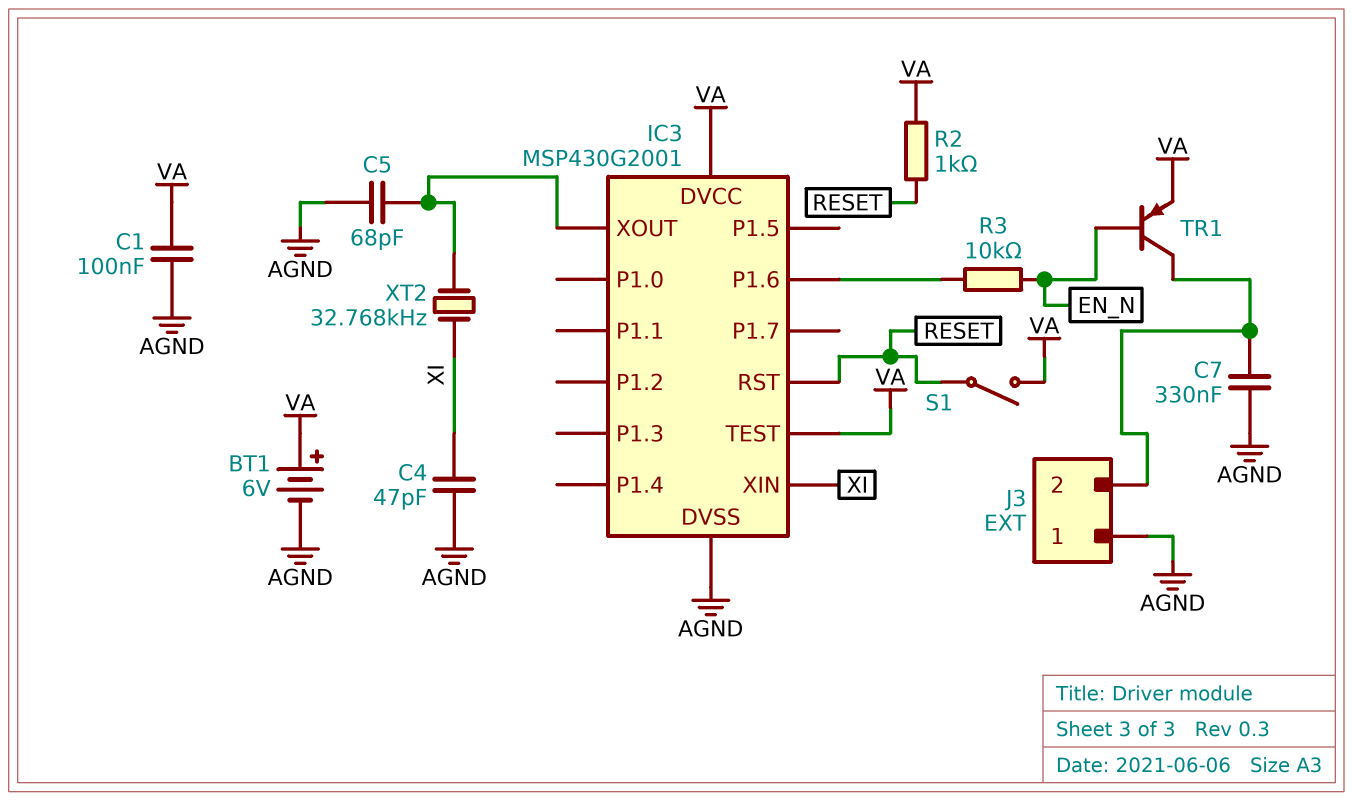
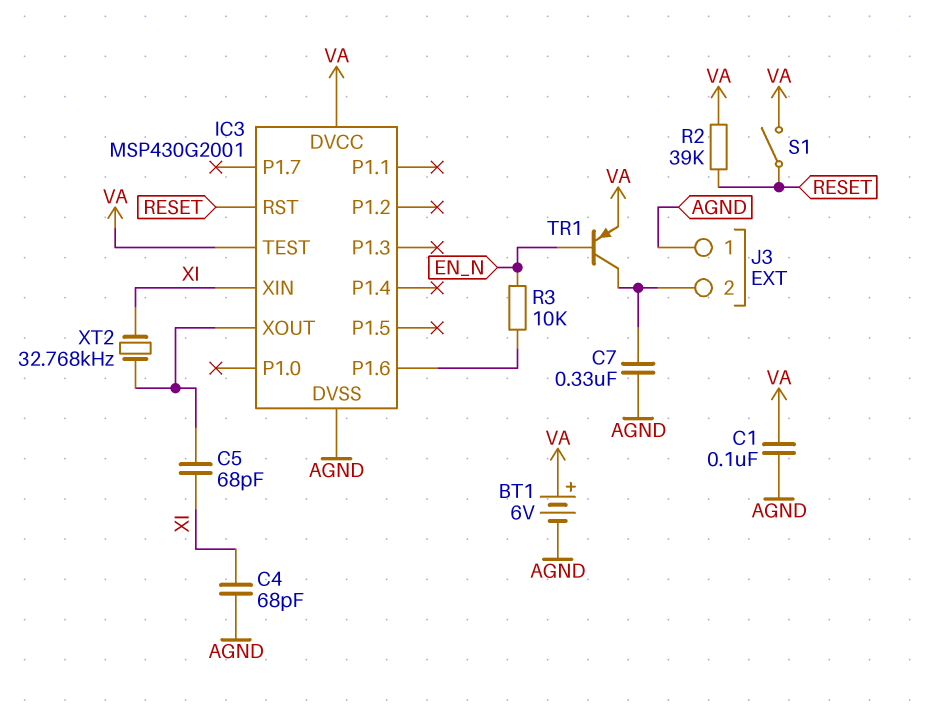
C4: 47pF (AGND, XI) -> 68pF (AGND, XI)
C5: 68pF (AGND, IC3/XOUT) -> 68pF (IC3/XOUT, XI)
R2: 1k (RESET, VA) -> 39k (RESET, VA)

